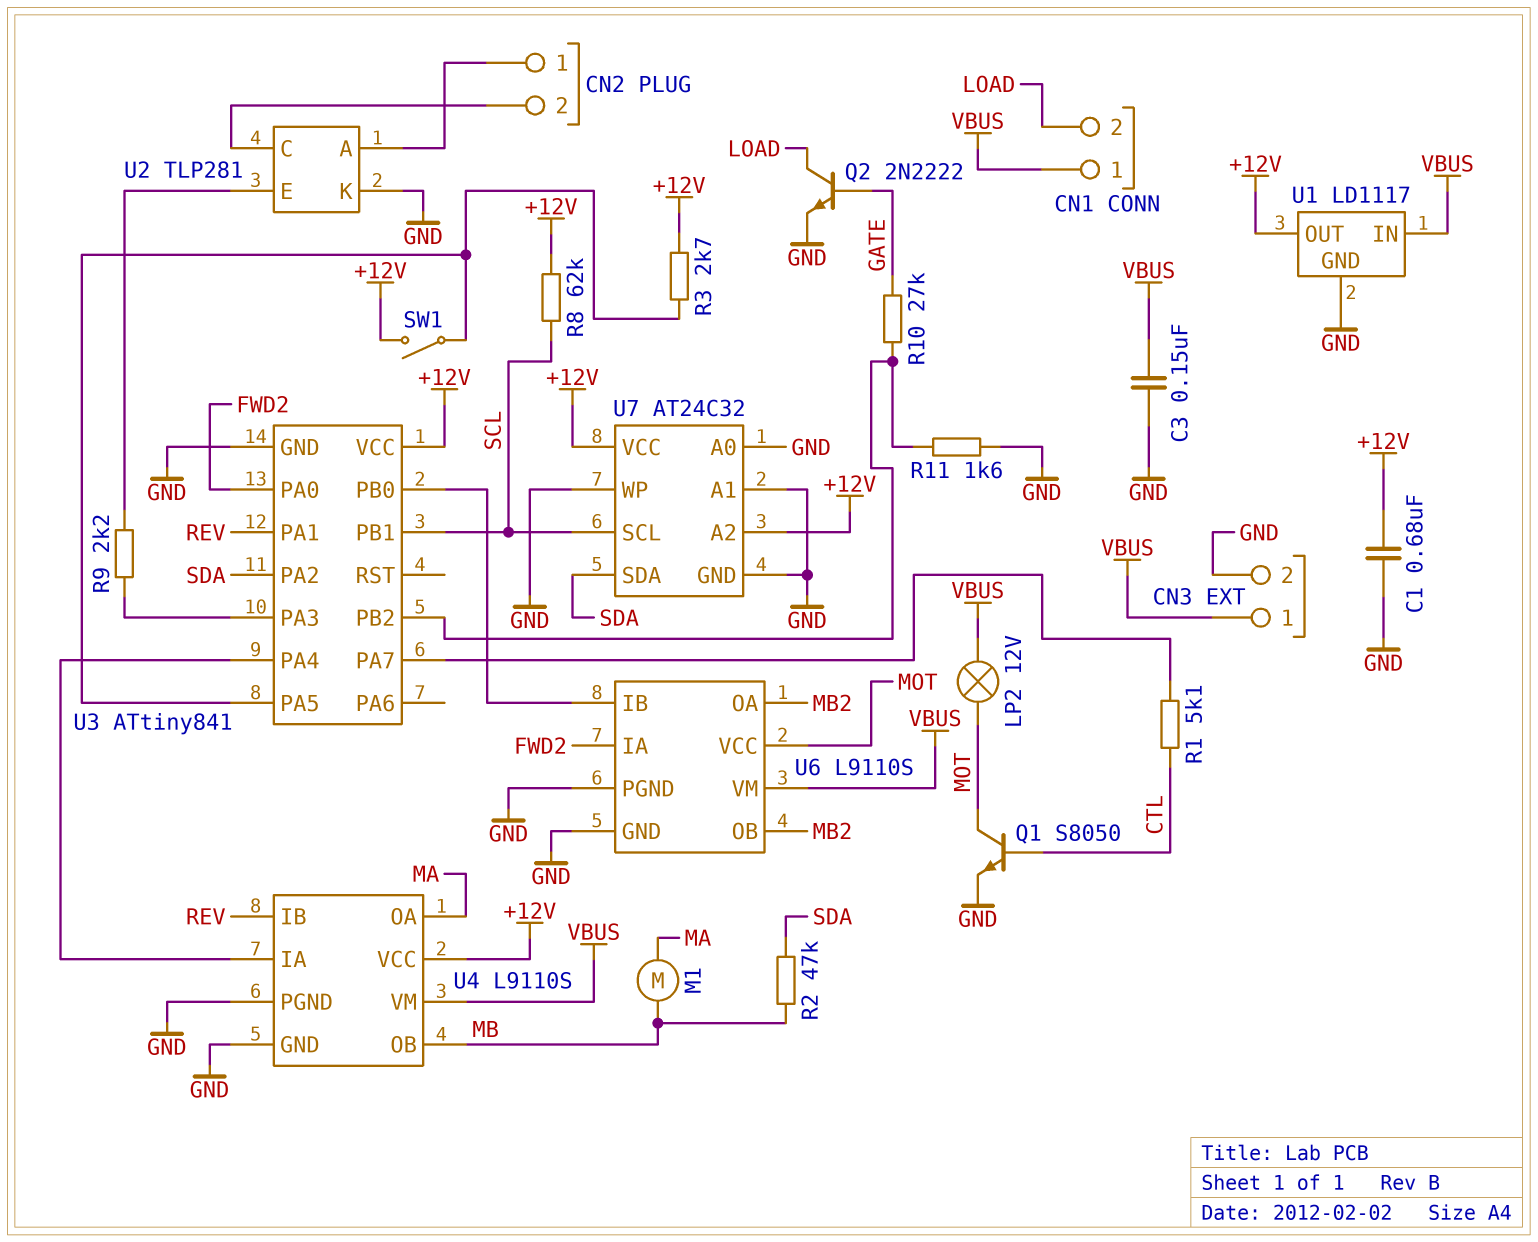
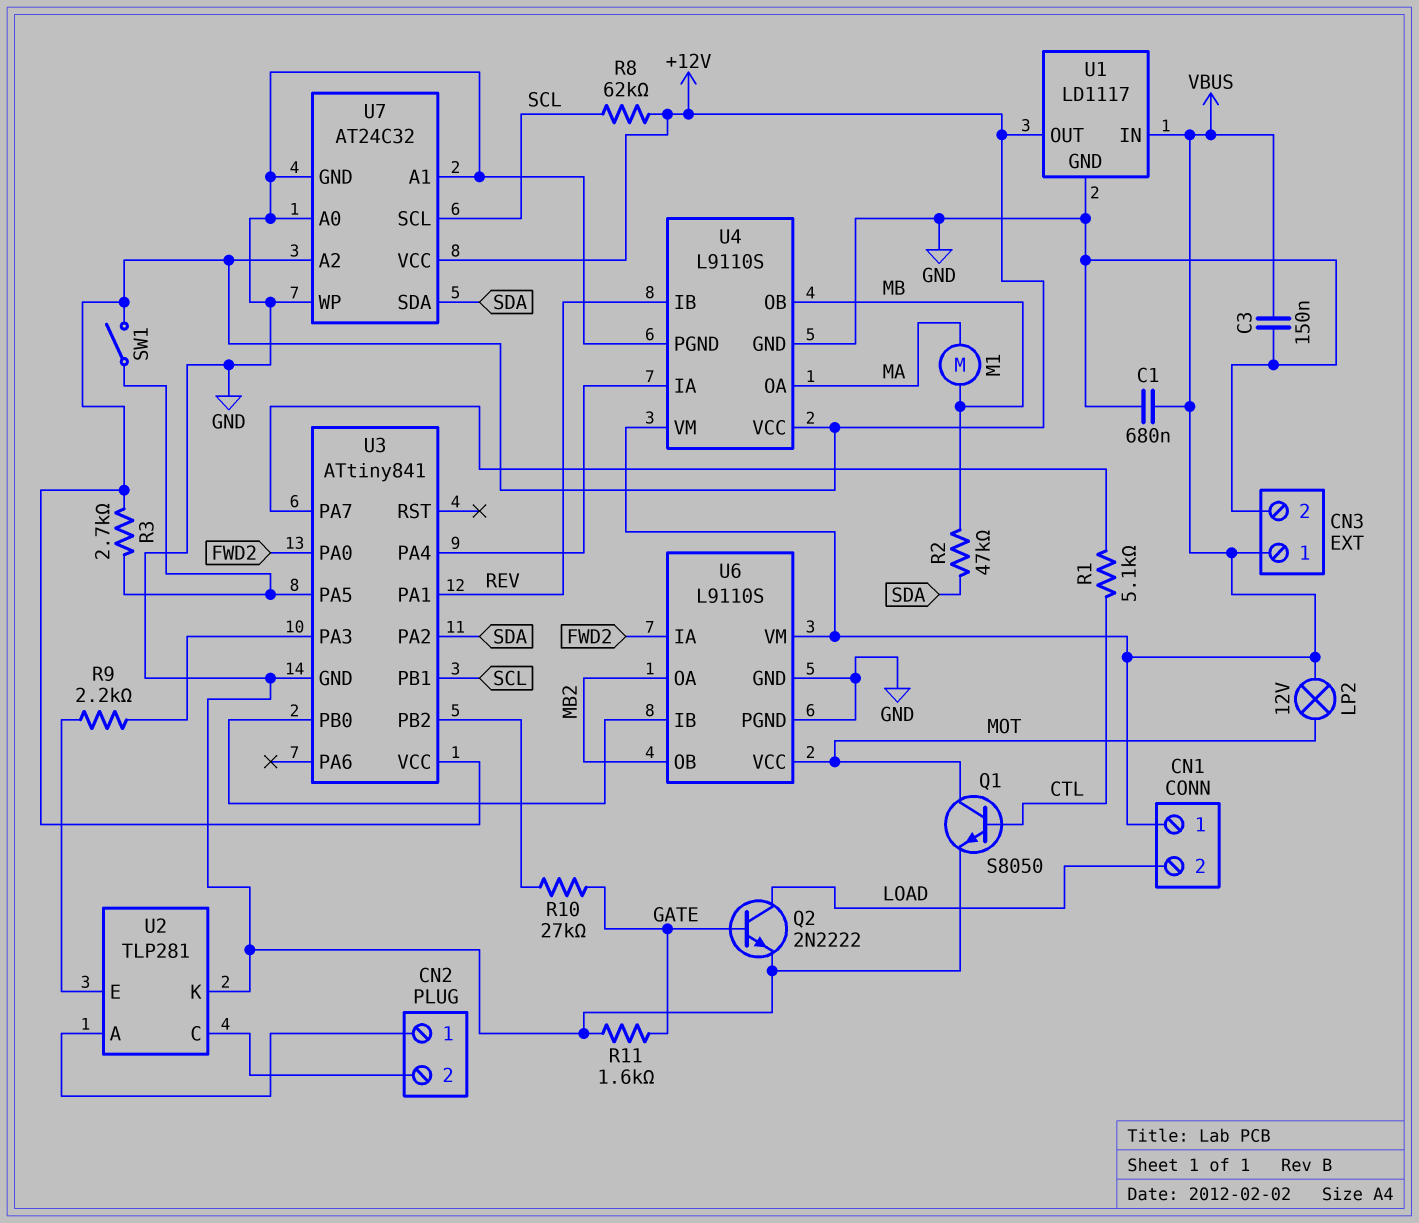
C1: 680nF (+12V, GND) -> 680nF (GND, VBUS)
R11: 1.6k (GND, U3/PB2) -> 1.6k (GATE, GND)

